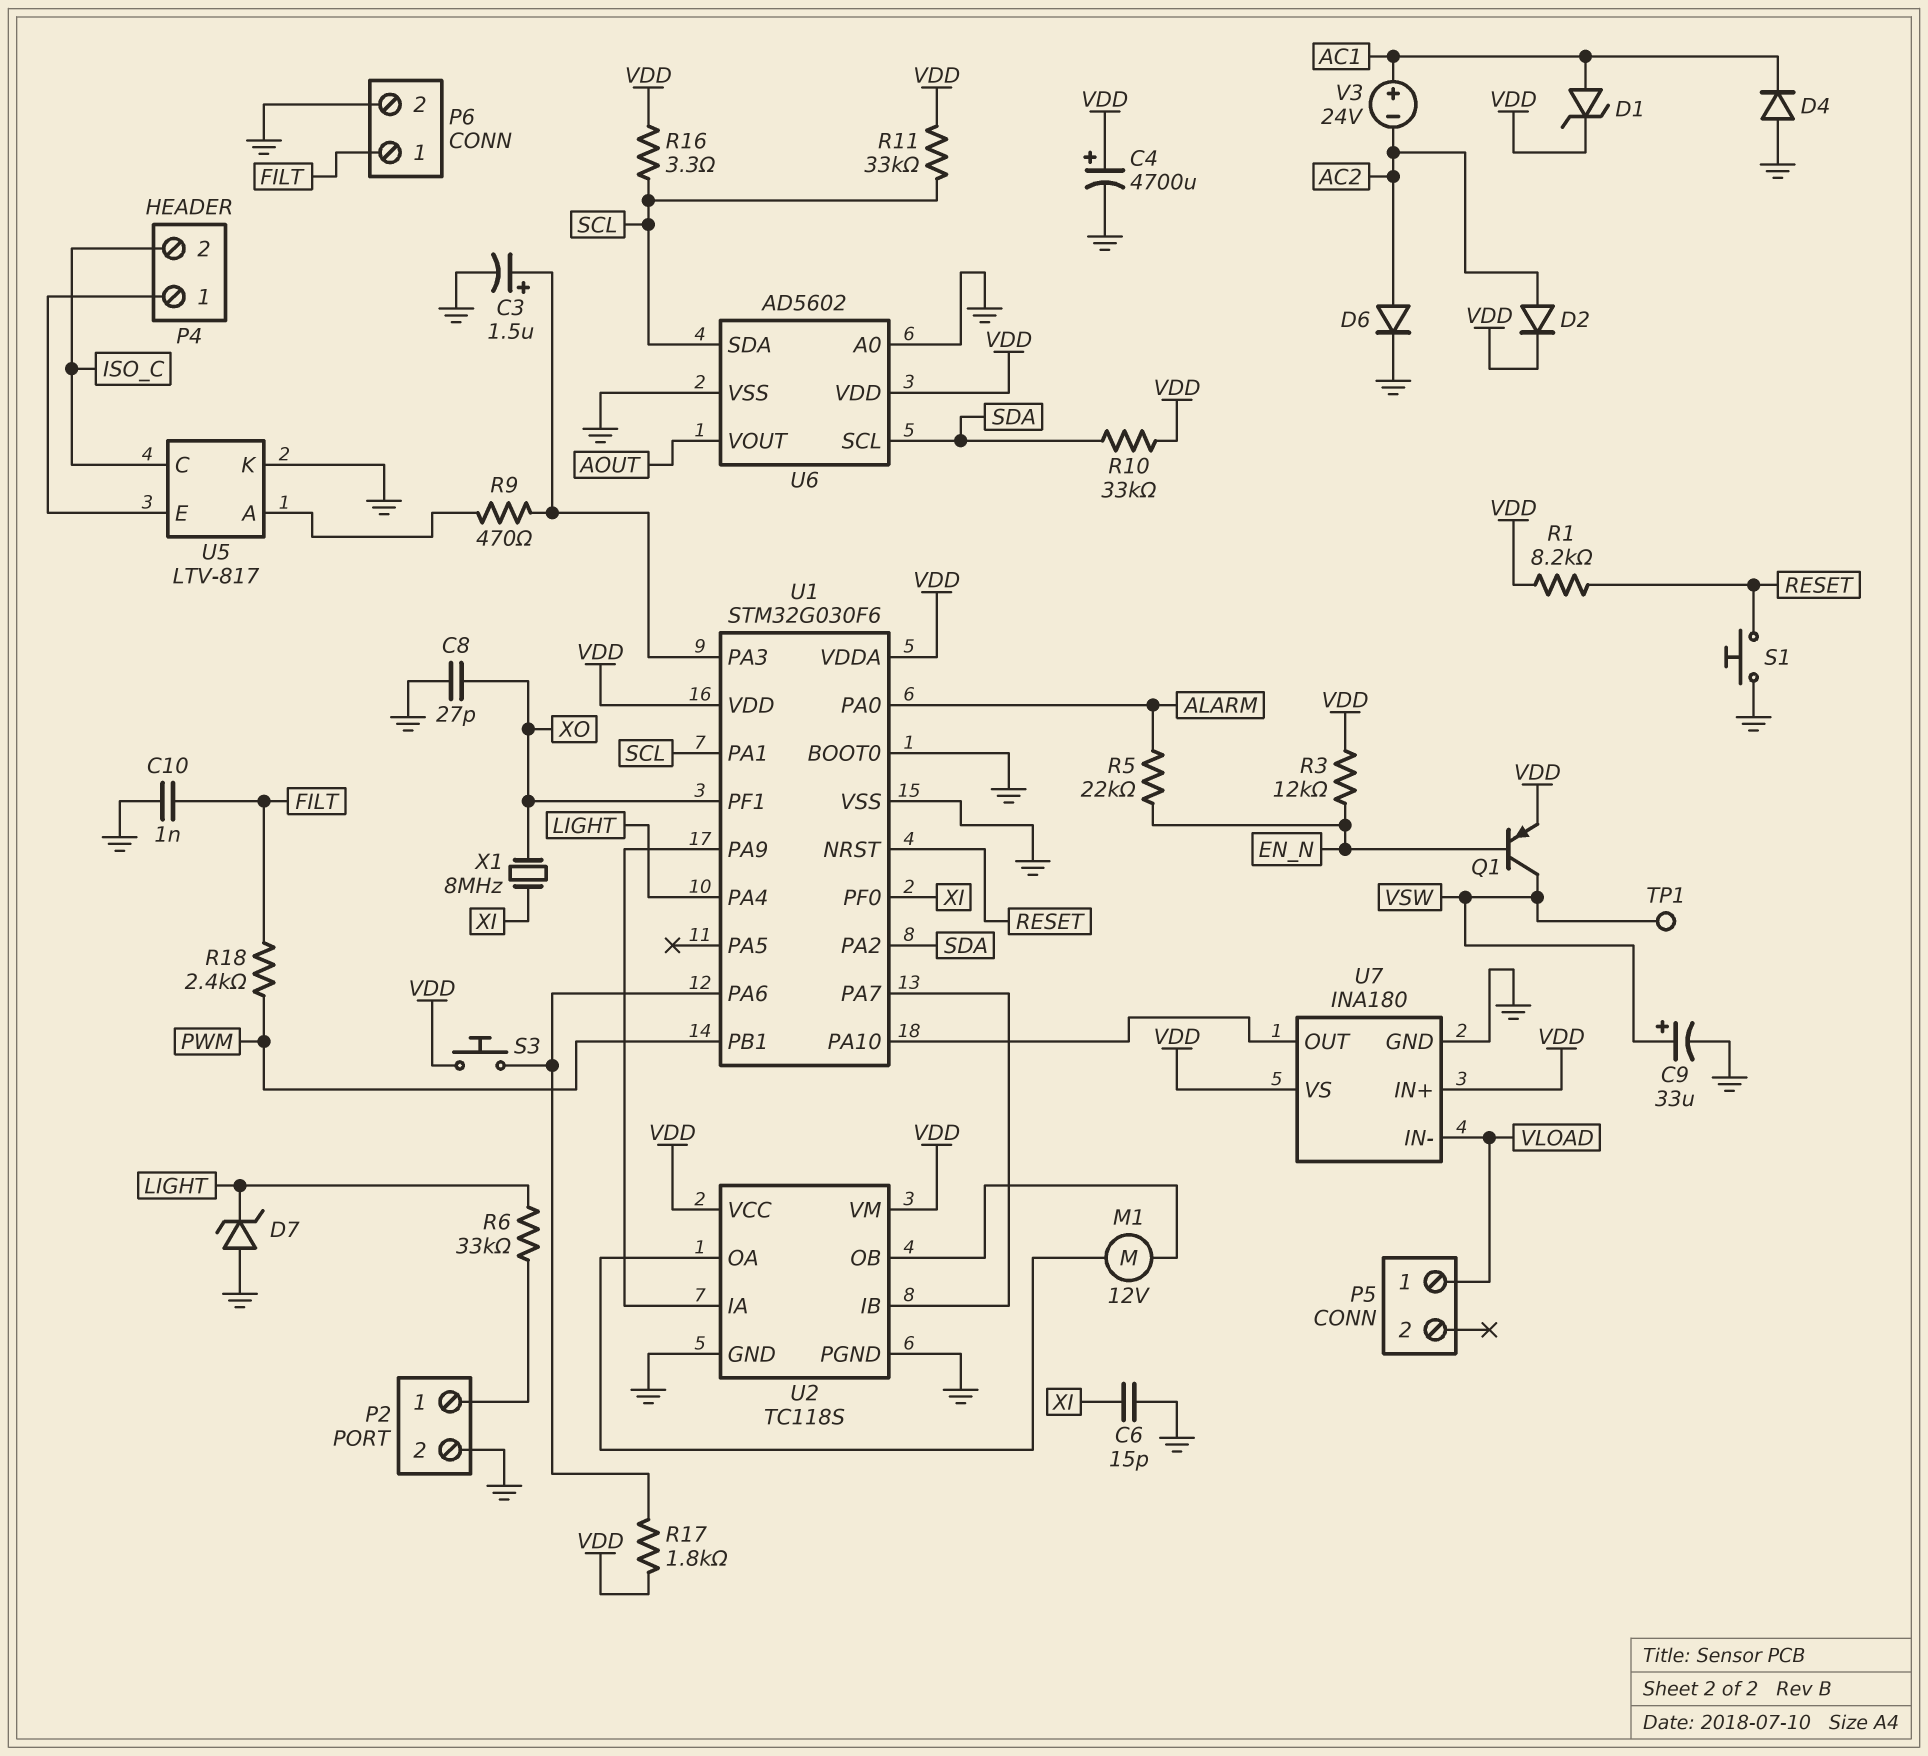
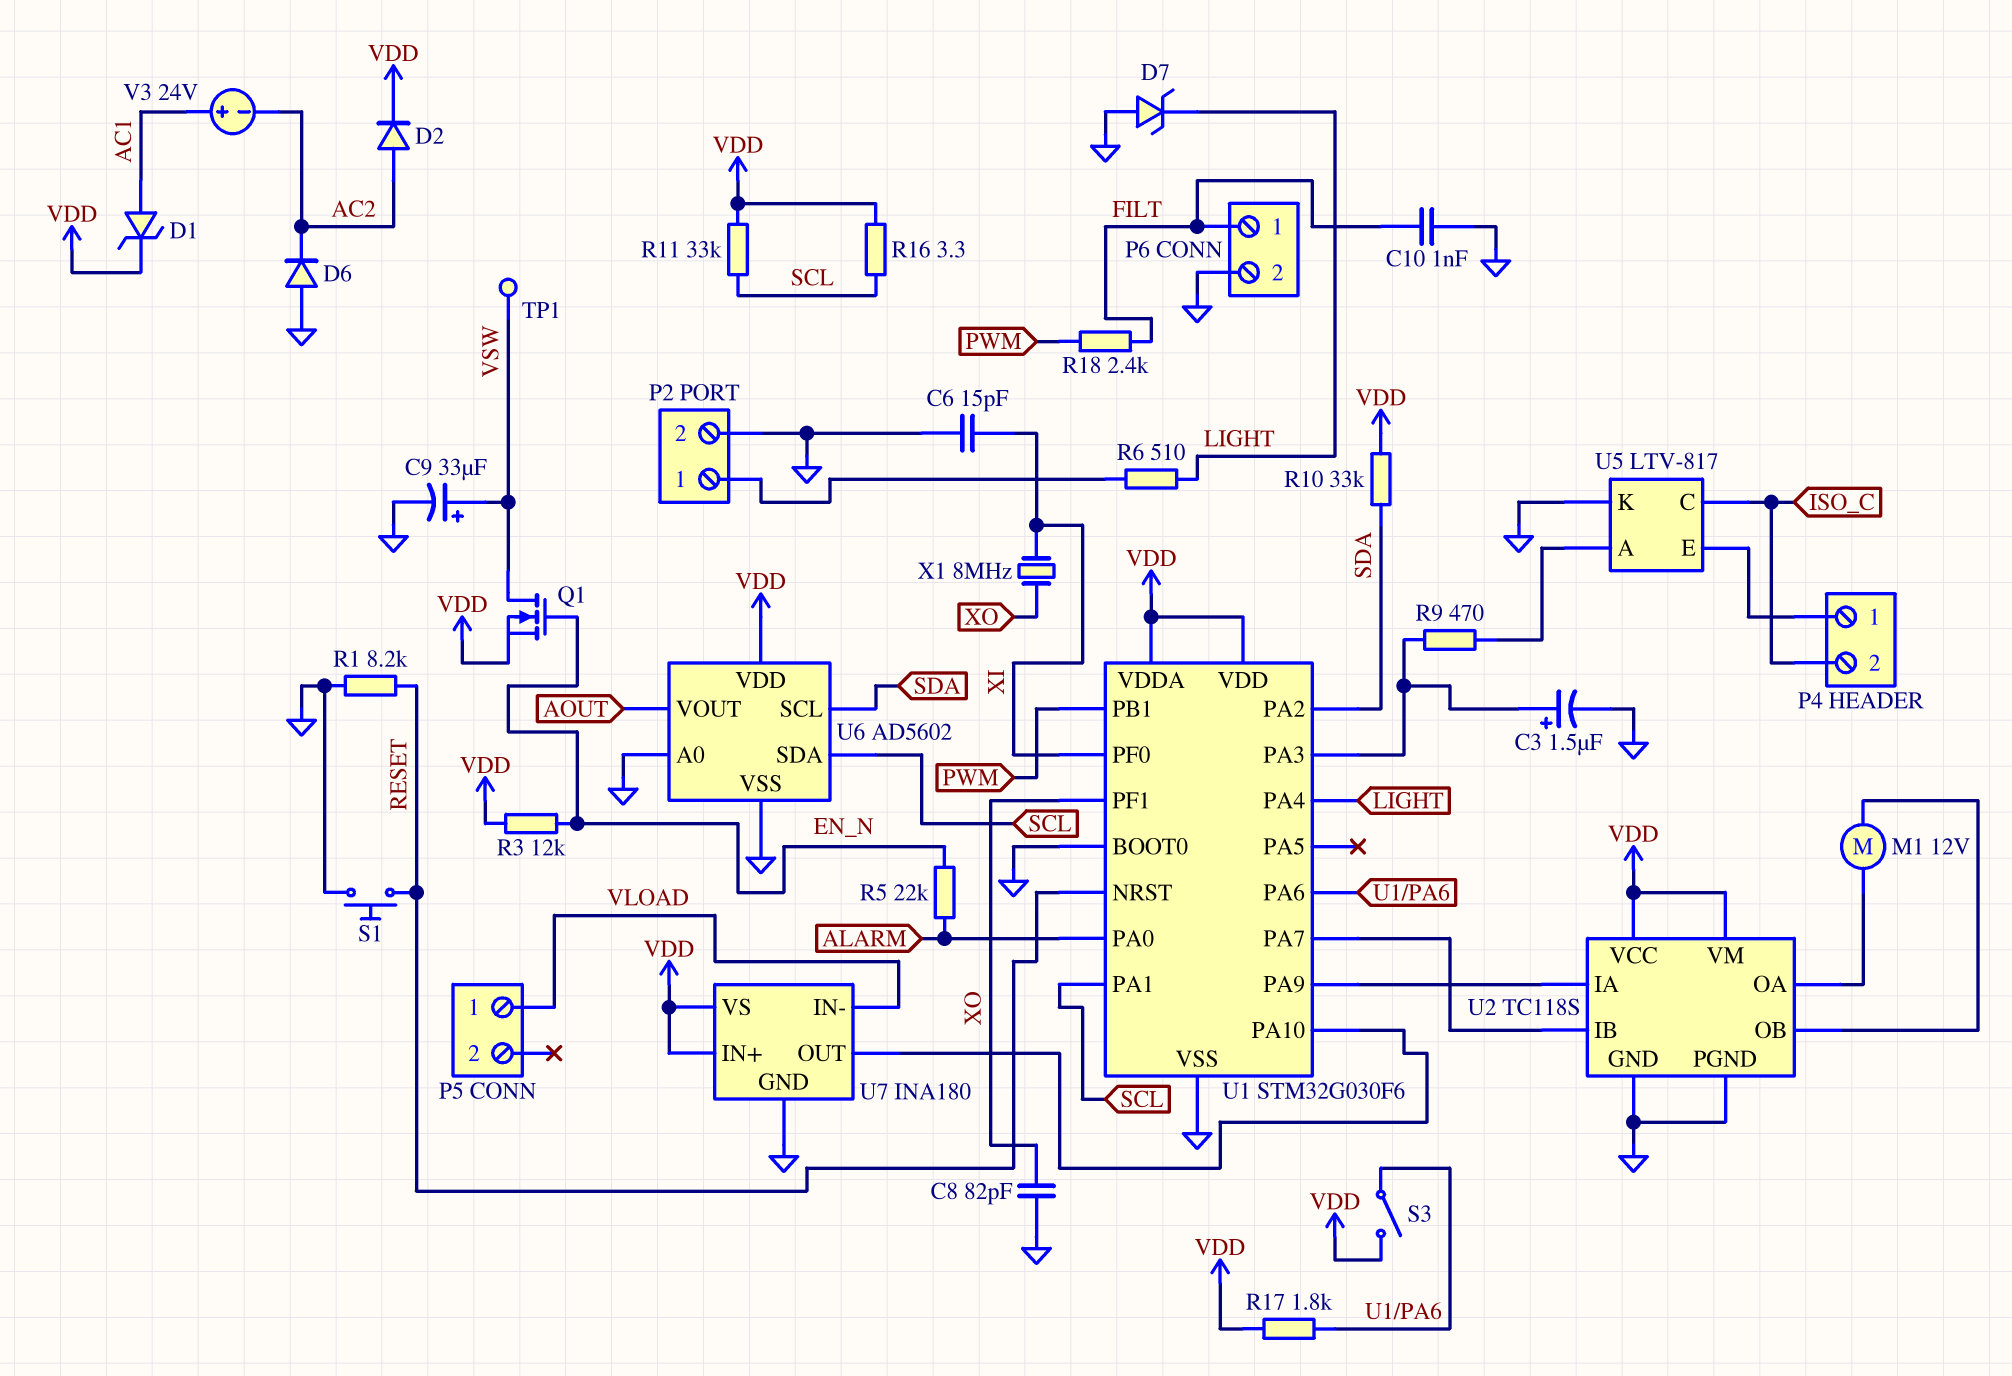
C4: 4700uF (plus VDD, minus GND) -> none
C8: 27pF (GND, XO) -> 82pF (GND, XO)
D4: diode (A GND, K AC1) -> none
D6: diode (A AC2, K GND) -> diode (A GND, K AC2)
Q1: PNP (B EN_N, C VSW, E VDD) -> NMOS (G EN_N, D VSW, S VDD)
R1: 8.2k (RESET, VDD) -> 8.2k (GND, RESET)
R6: 33k (LIGHT, P2/1) -> 510 (LIGHT, P2/1)
S3: button (U1/PA6, VDD) -> switch (U1/PA6, VDD)

